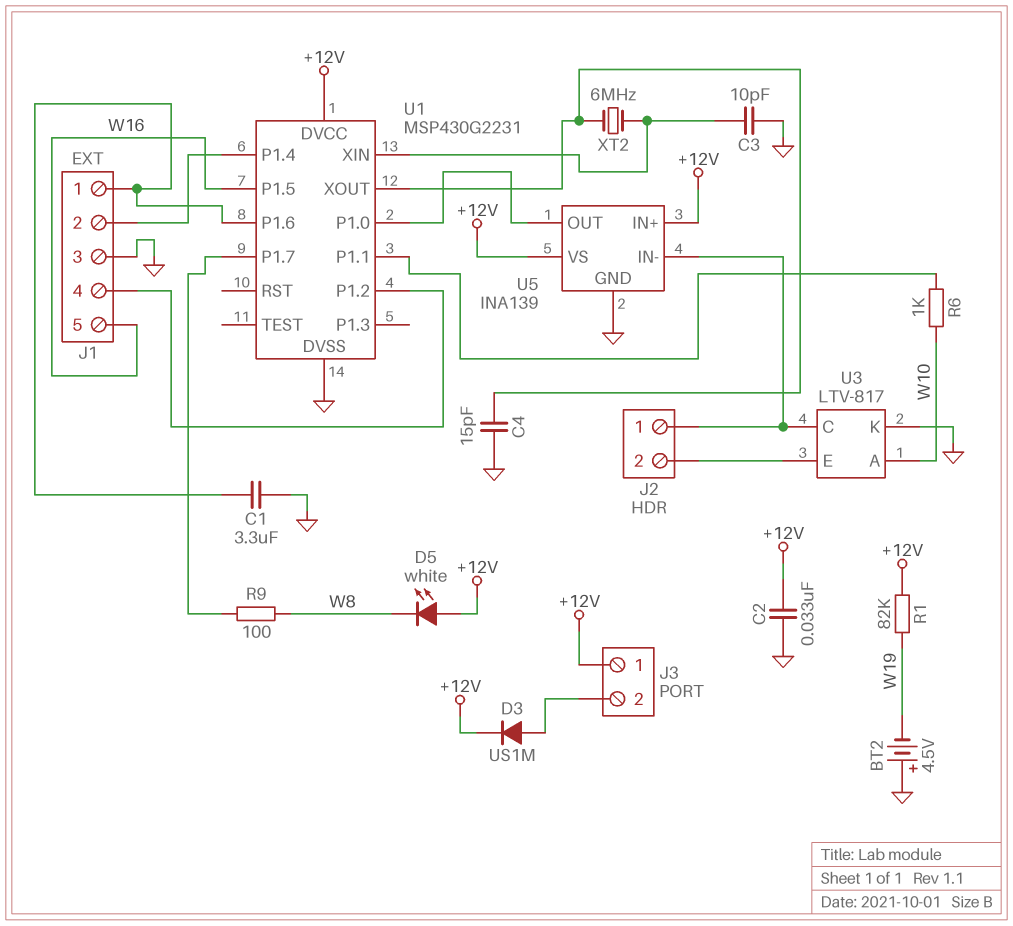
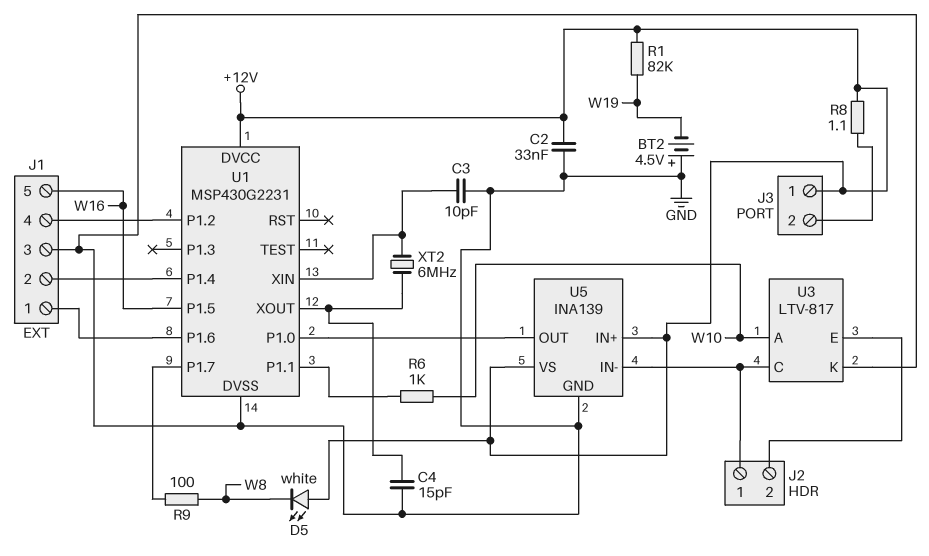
C1: 3.3uF (GND, J1/1) -> none
D3: diode US1M (A J3/2, K +12V) -> none
R8: none -> 1.1 (+12V, J3/2)

